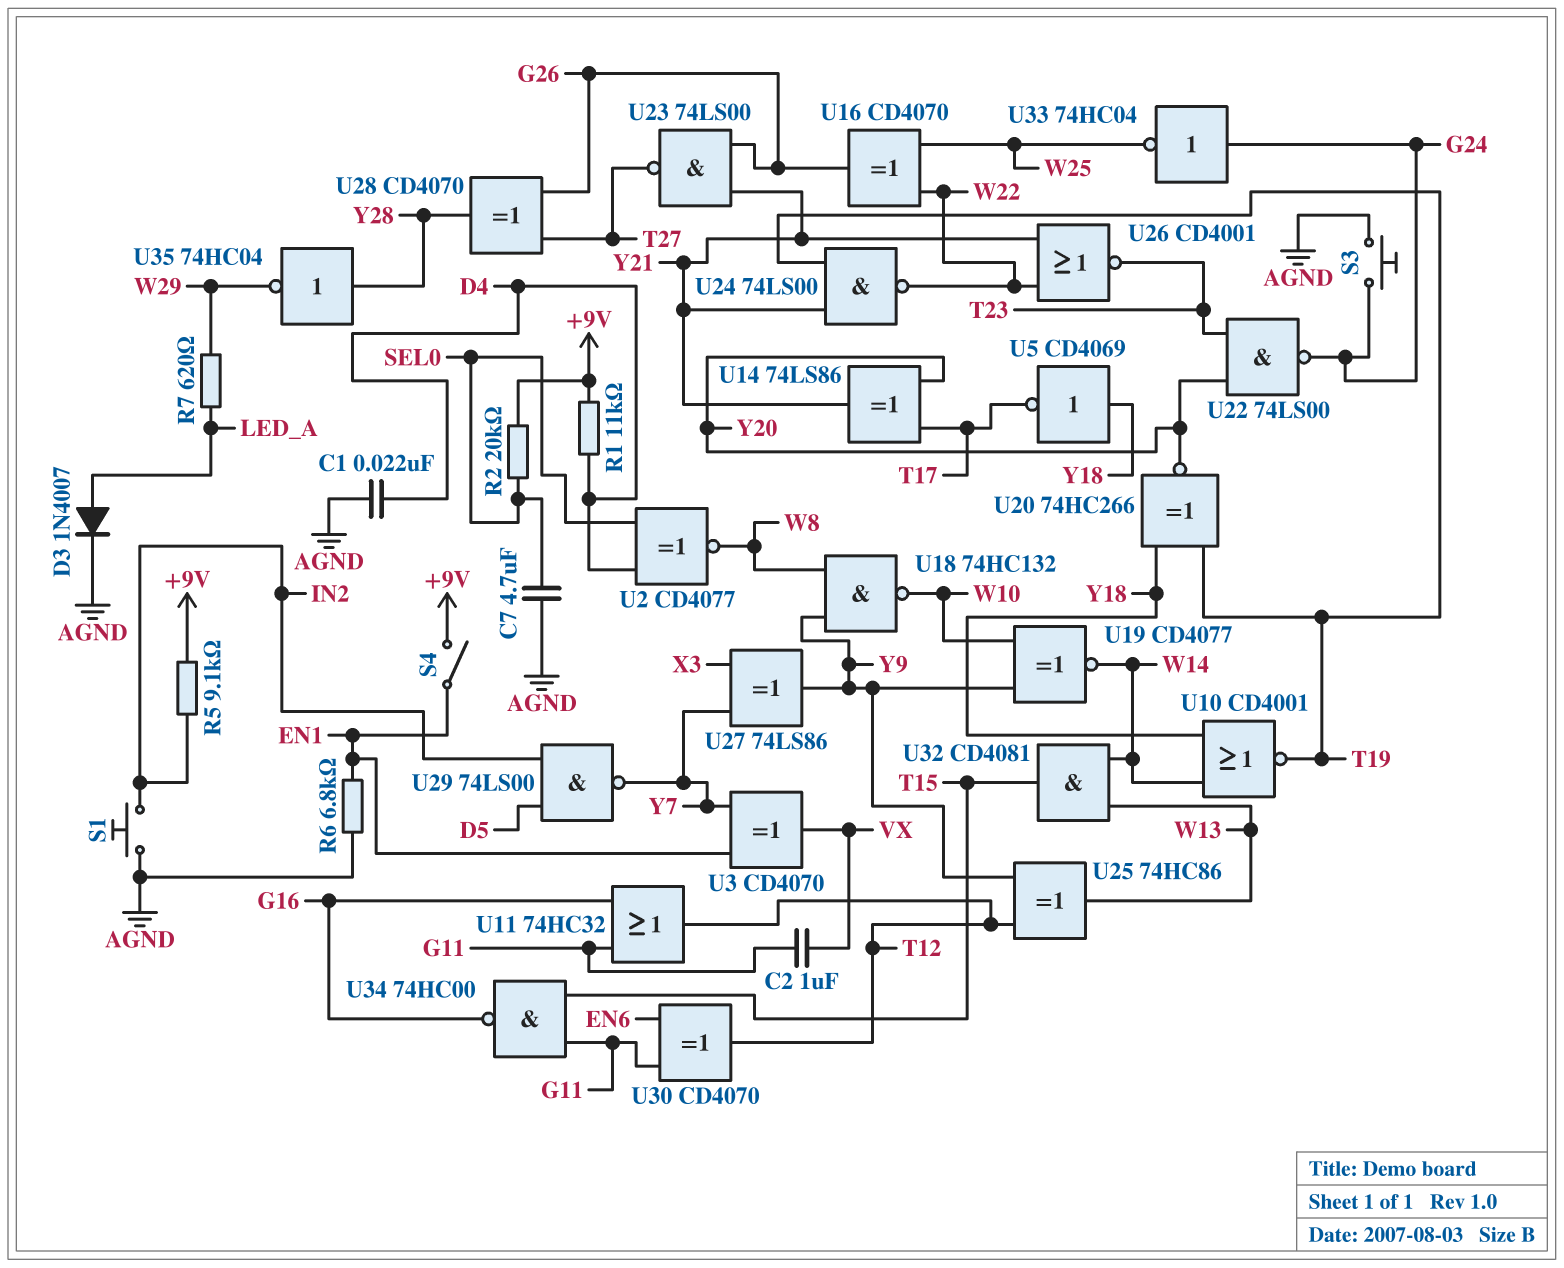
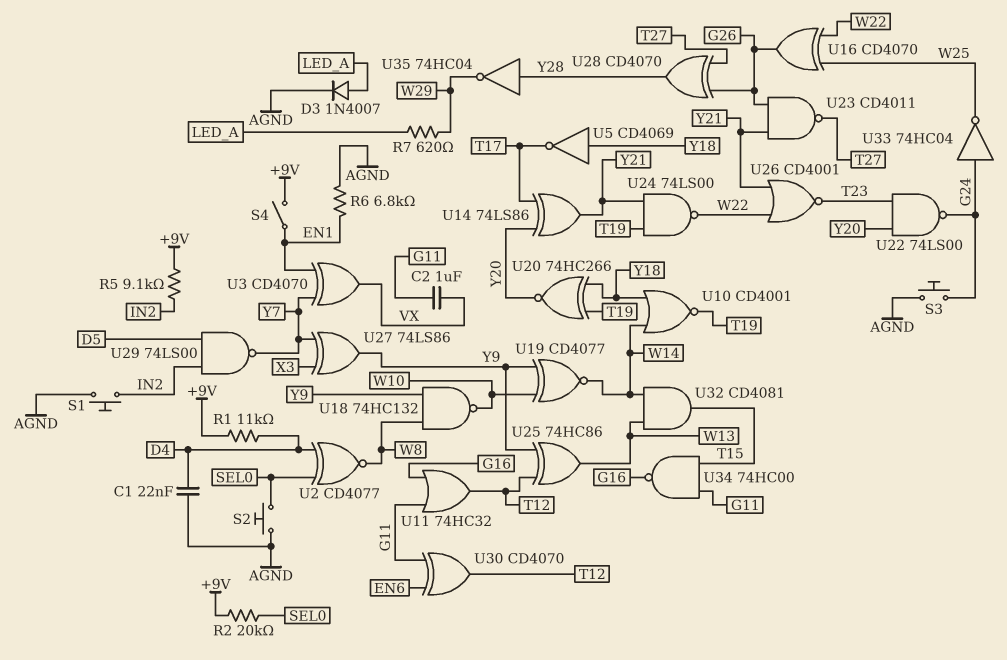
C7: 4.7uF (AGND, SEL0) -> none
S2: none -> button (AGND, SEL0)
U23: NAND 74LS00 (in G26, in Y21, out T27) -> NAND CD4011 (in G26, in Y21, out T27)

